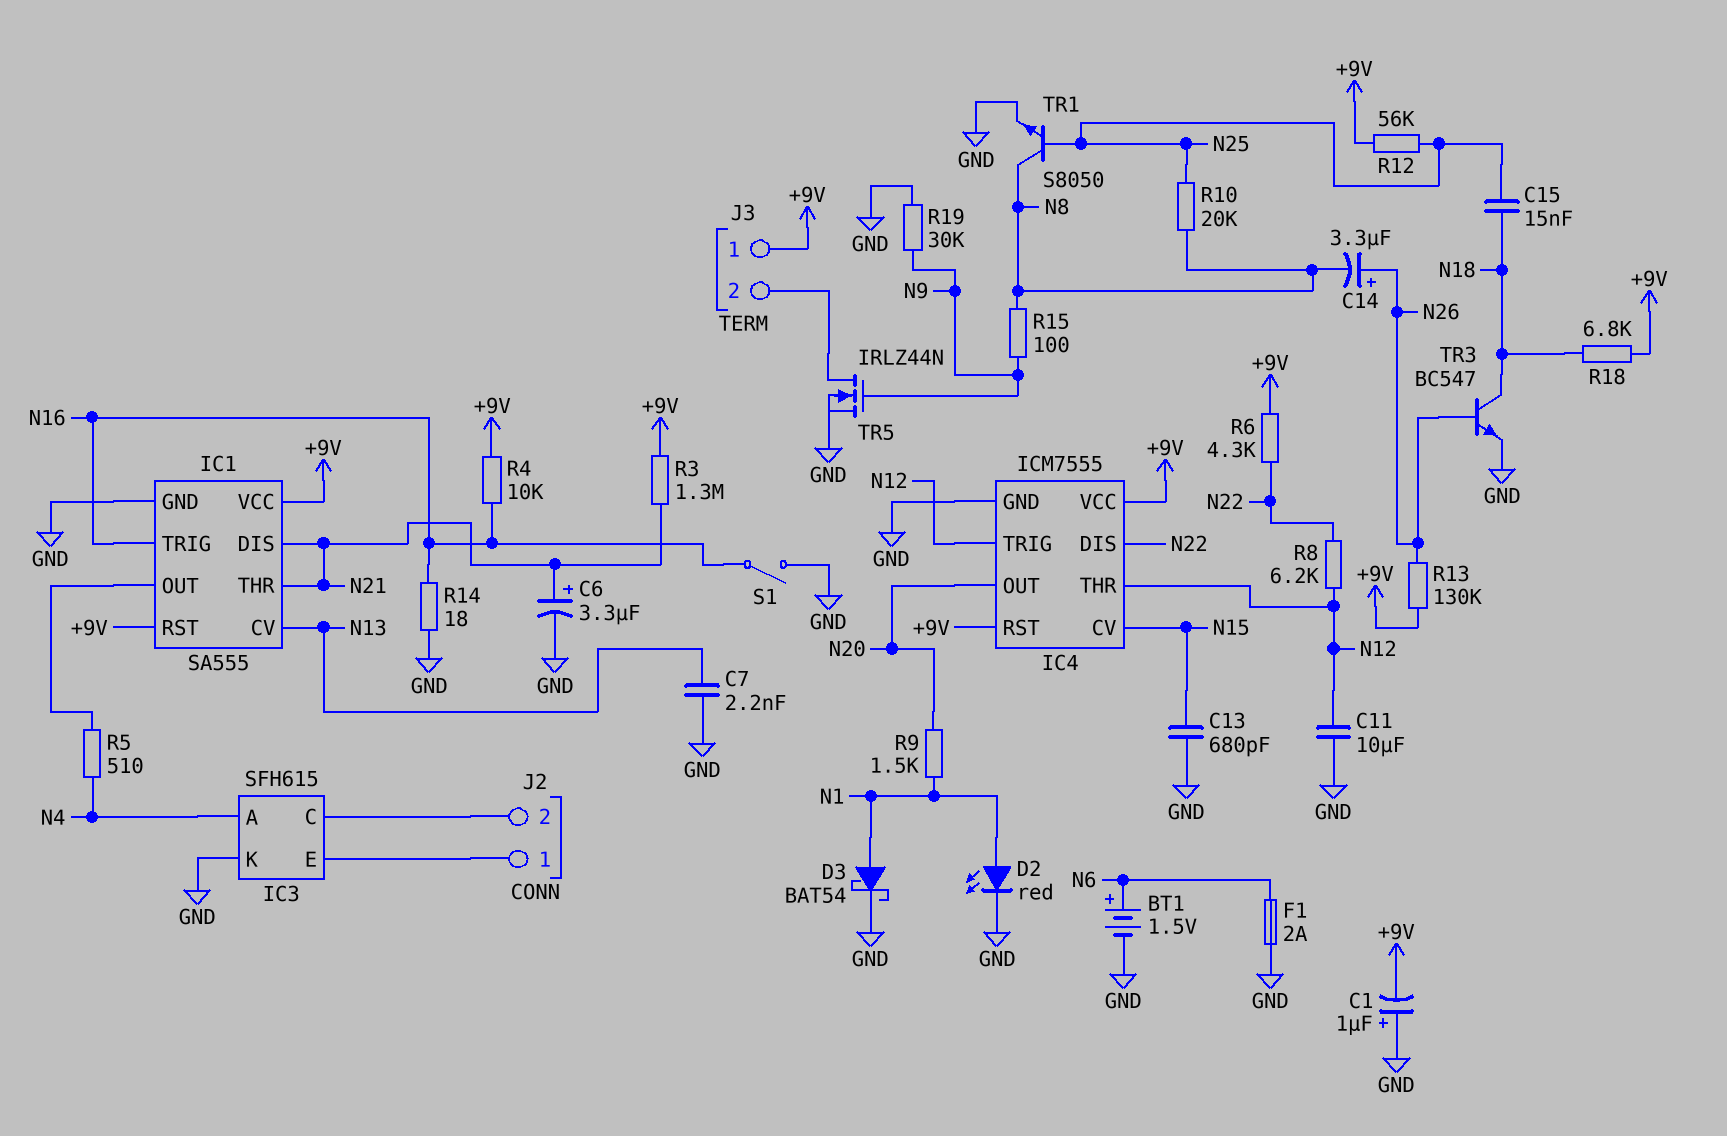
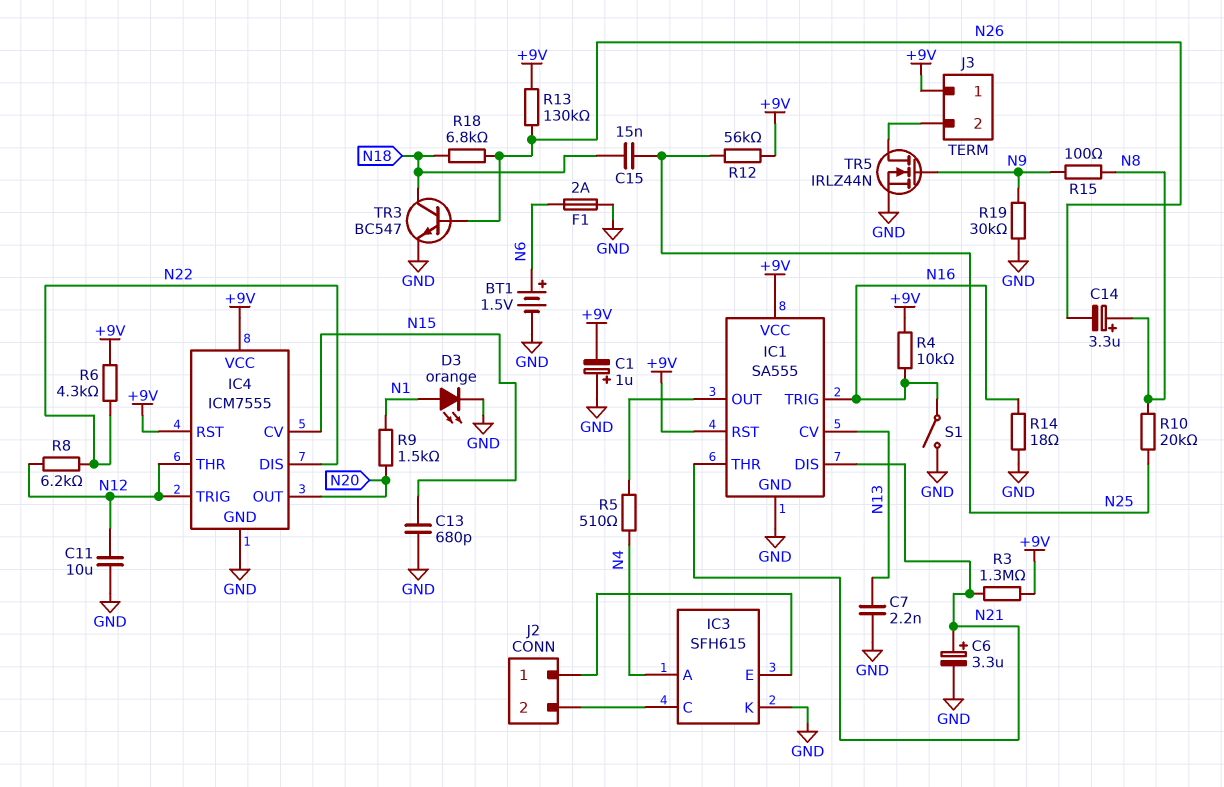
C14: 3.3uF (plus N26, minus N8) -> 3.3uF (plus N8, minus N26)
D2: LED red (A N1, K GND) -> none
D3: schottky BAT54 (A N1, K GND) -> LED orange (A N1, K GND)
R18: 6.8k (+9V, N18) -> 6.8k (N18, N26)
TR1: NPN S8050 (B N25, C N8, E GND) -> none

